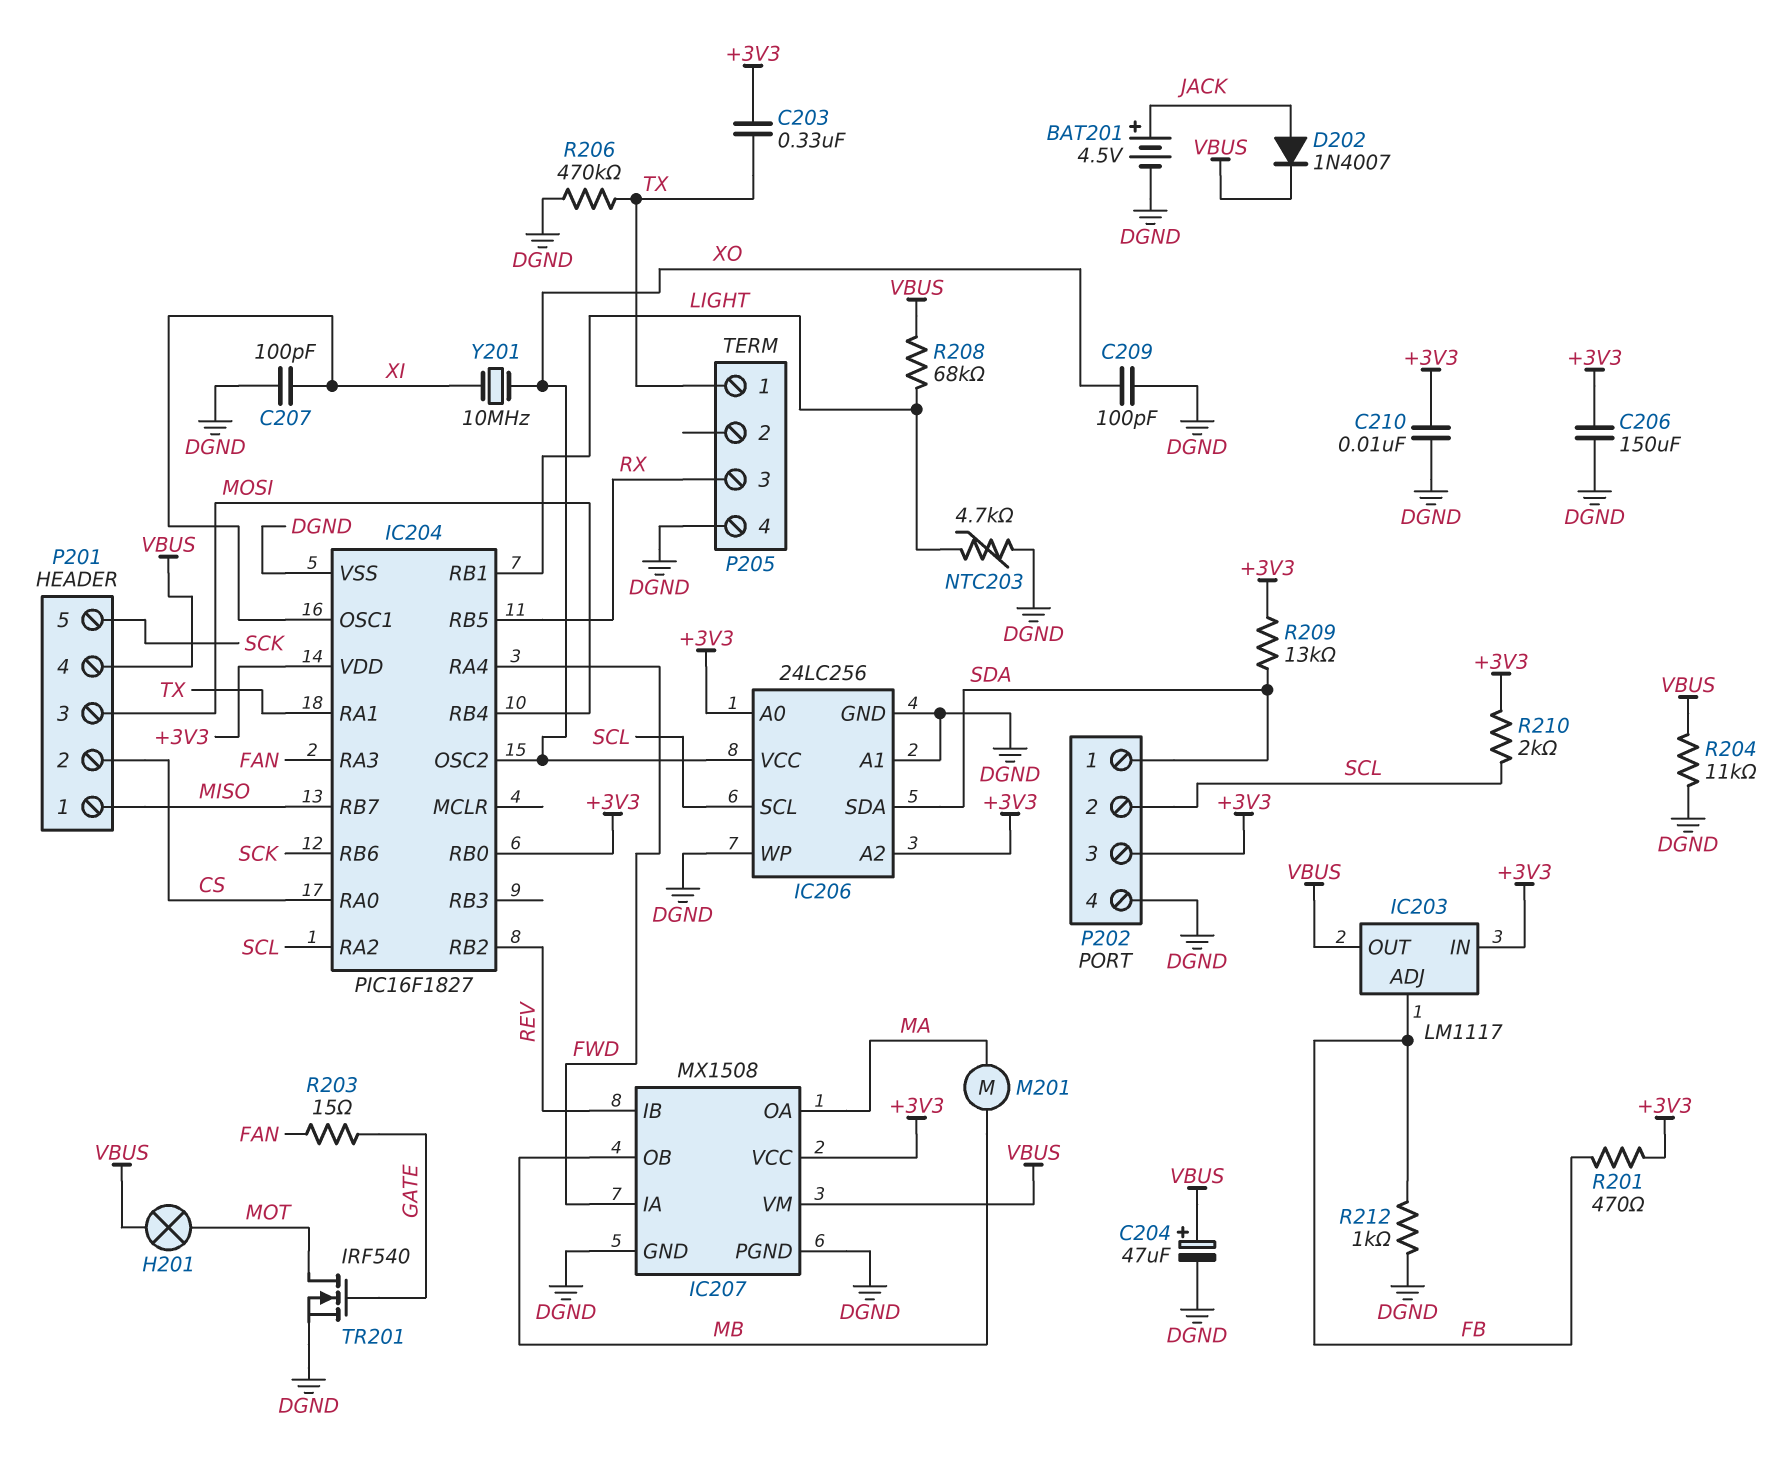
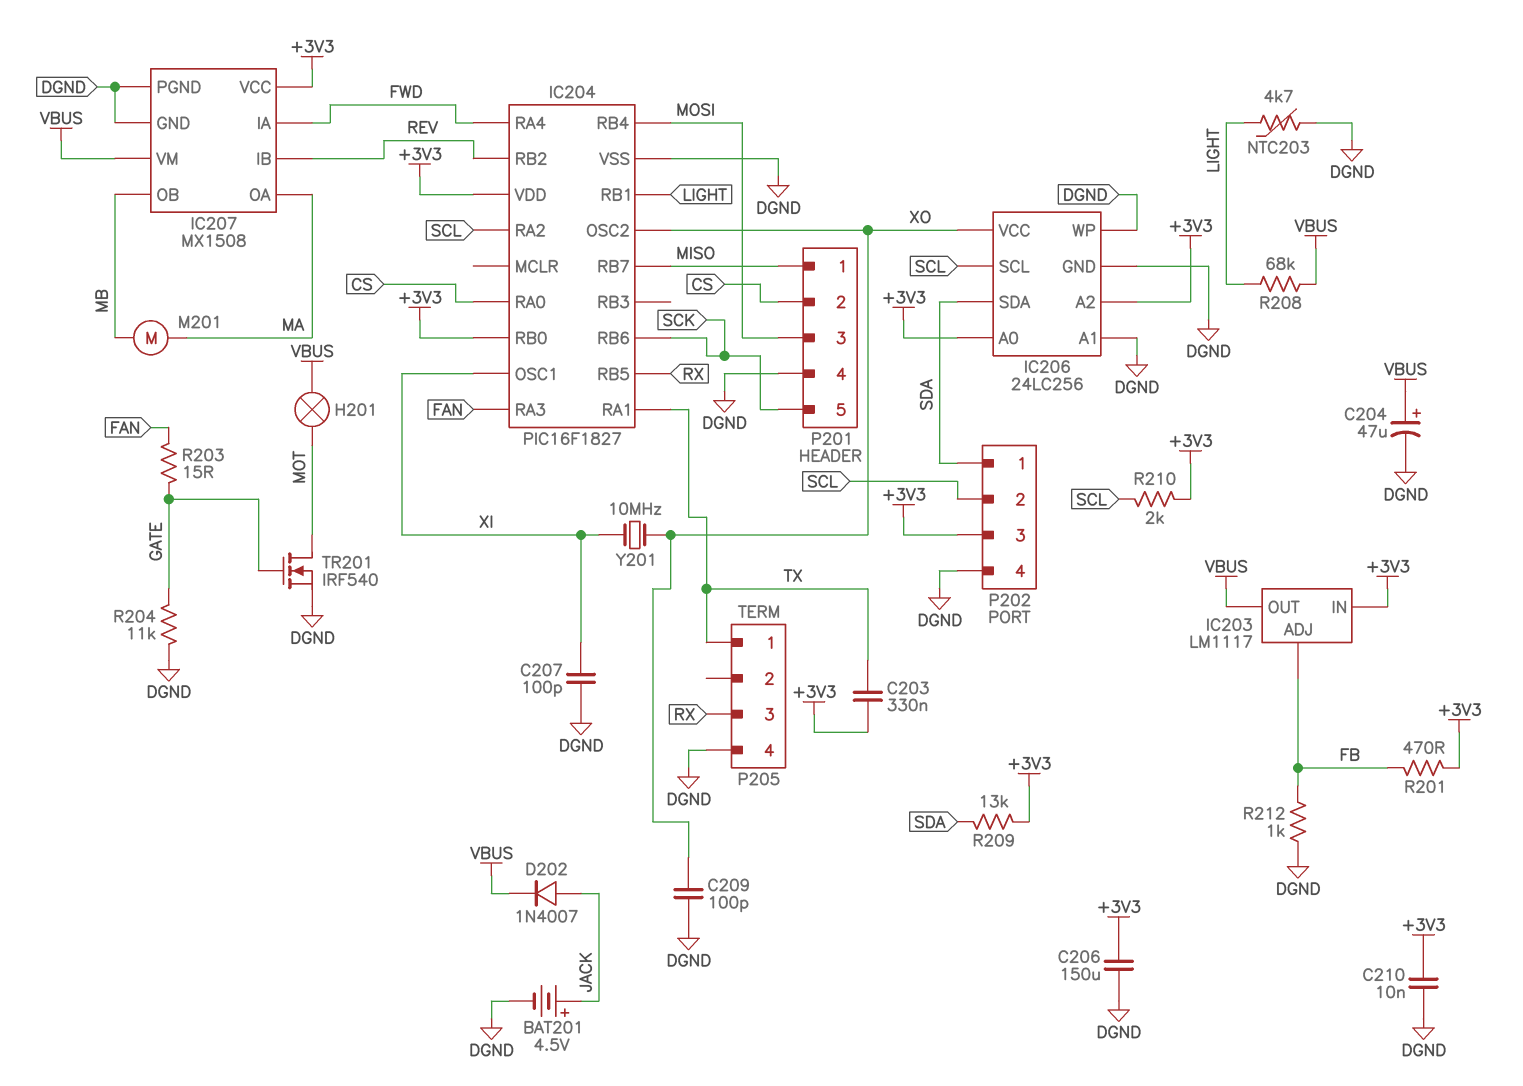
P201 pin 4: VBUS -> DGND
R204: 11k (DGND, VBUS) -> 11k (DGND, GATE)
R206: 470k (DGND, TX) -> none

